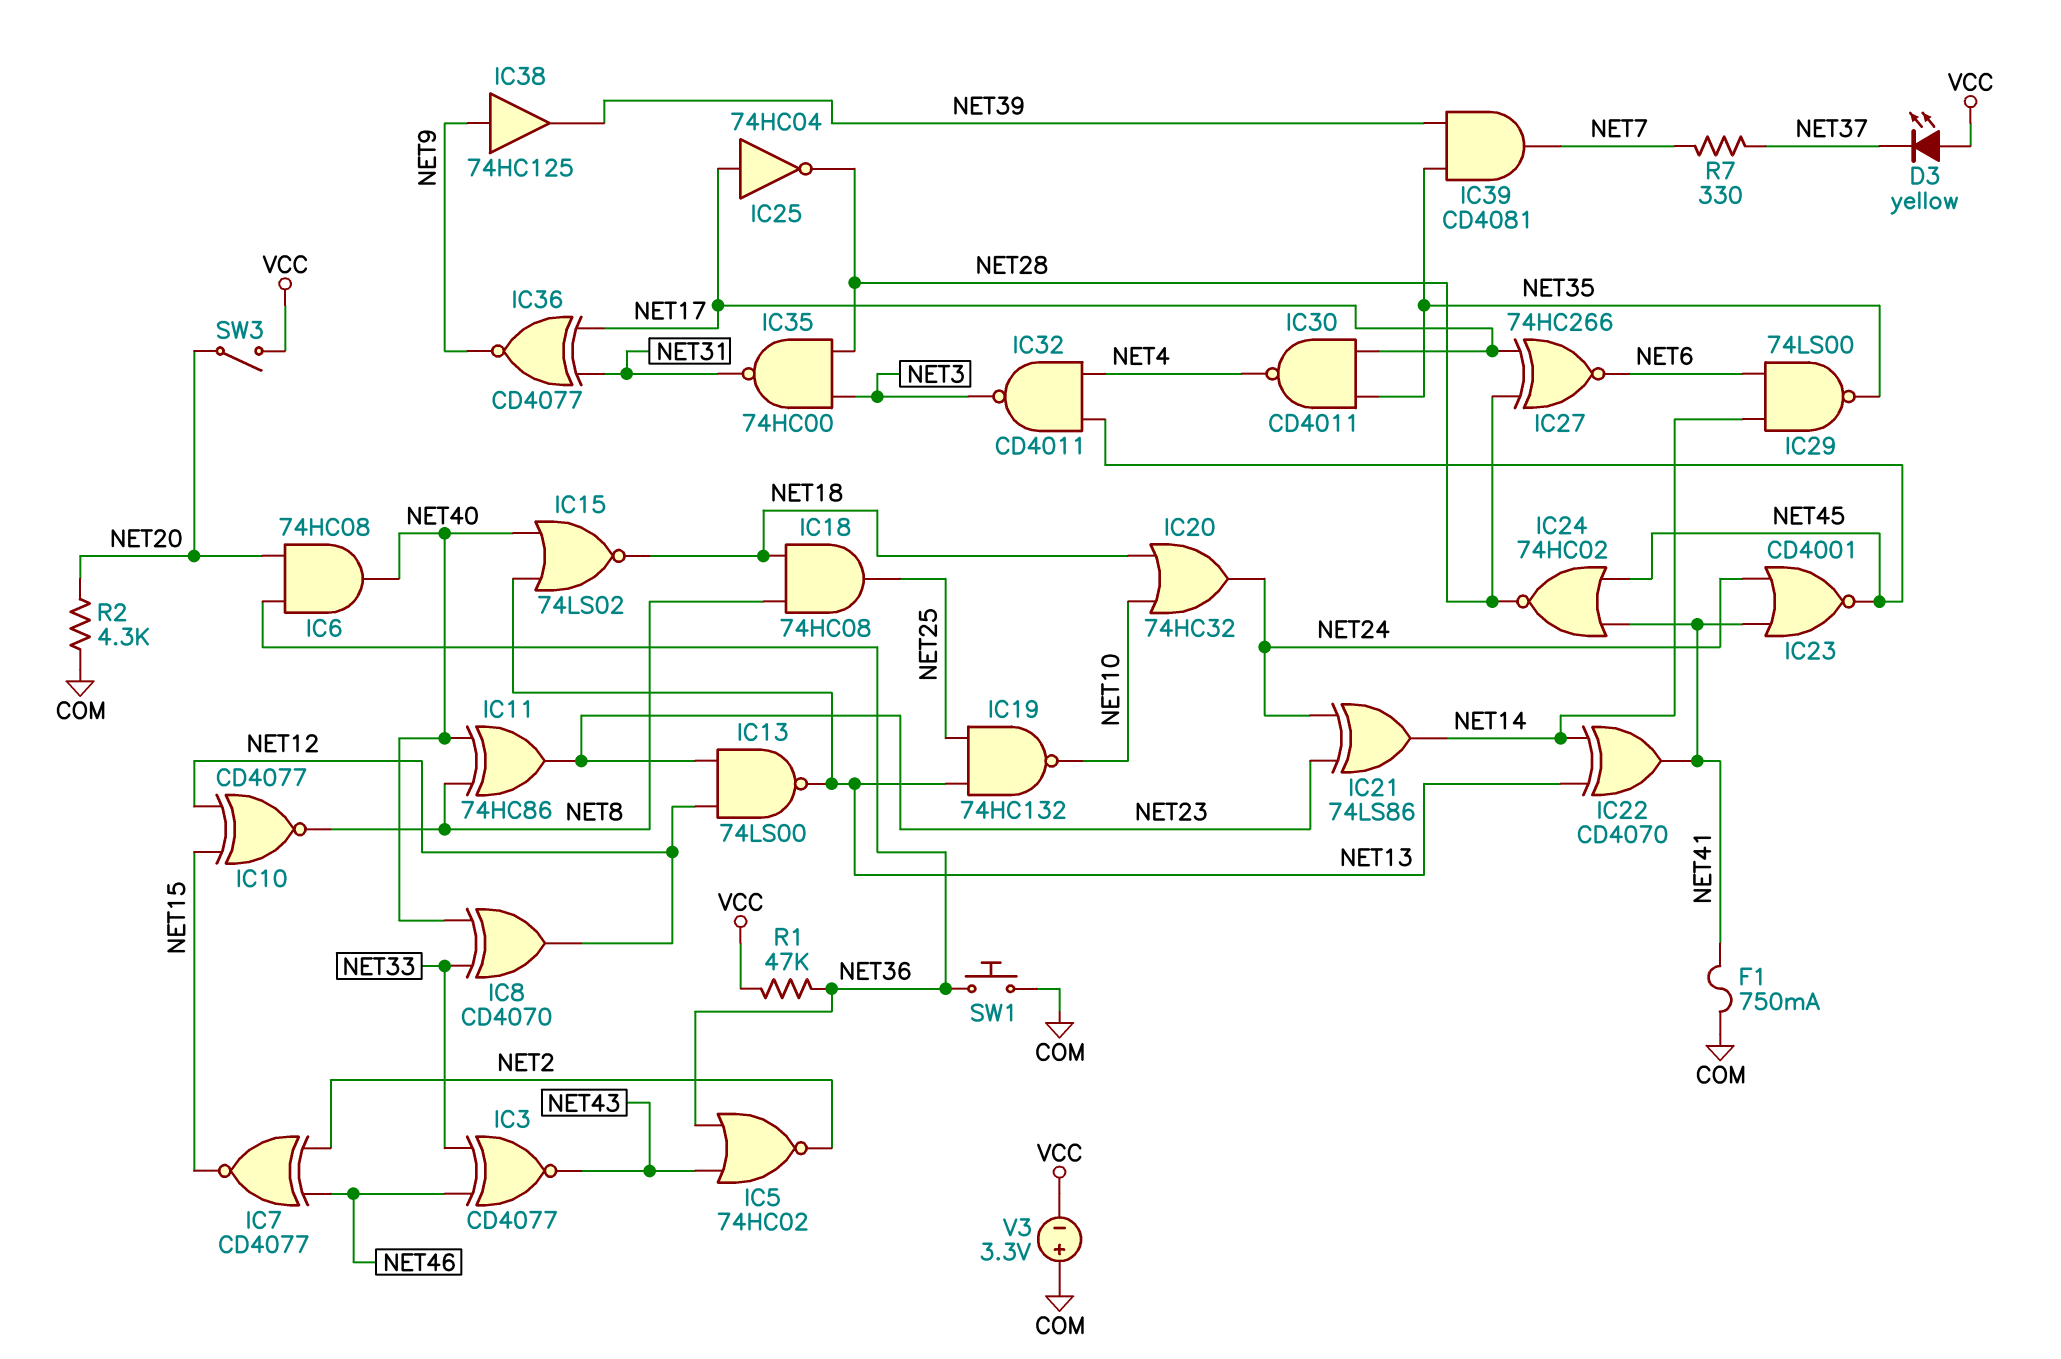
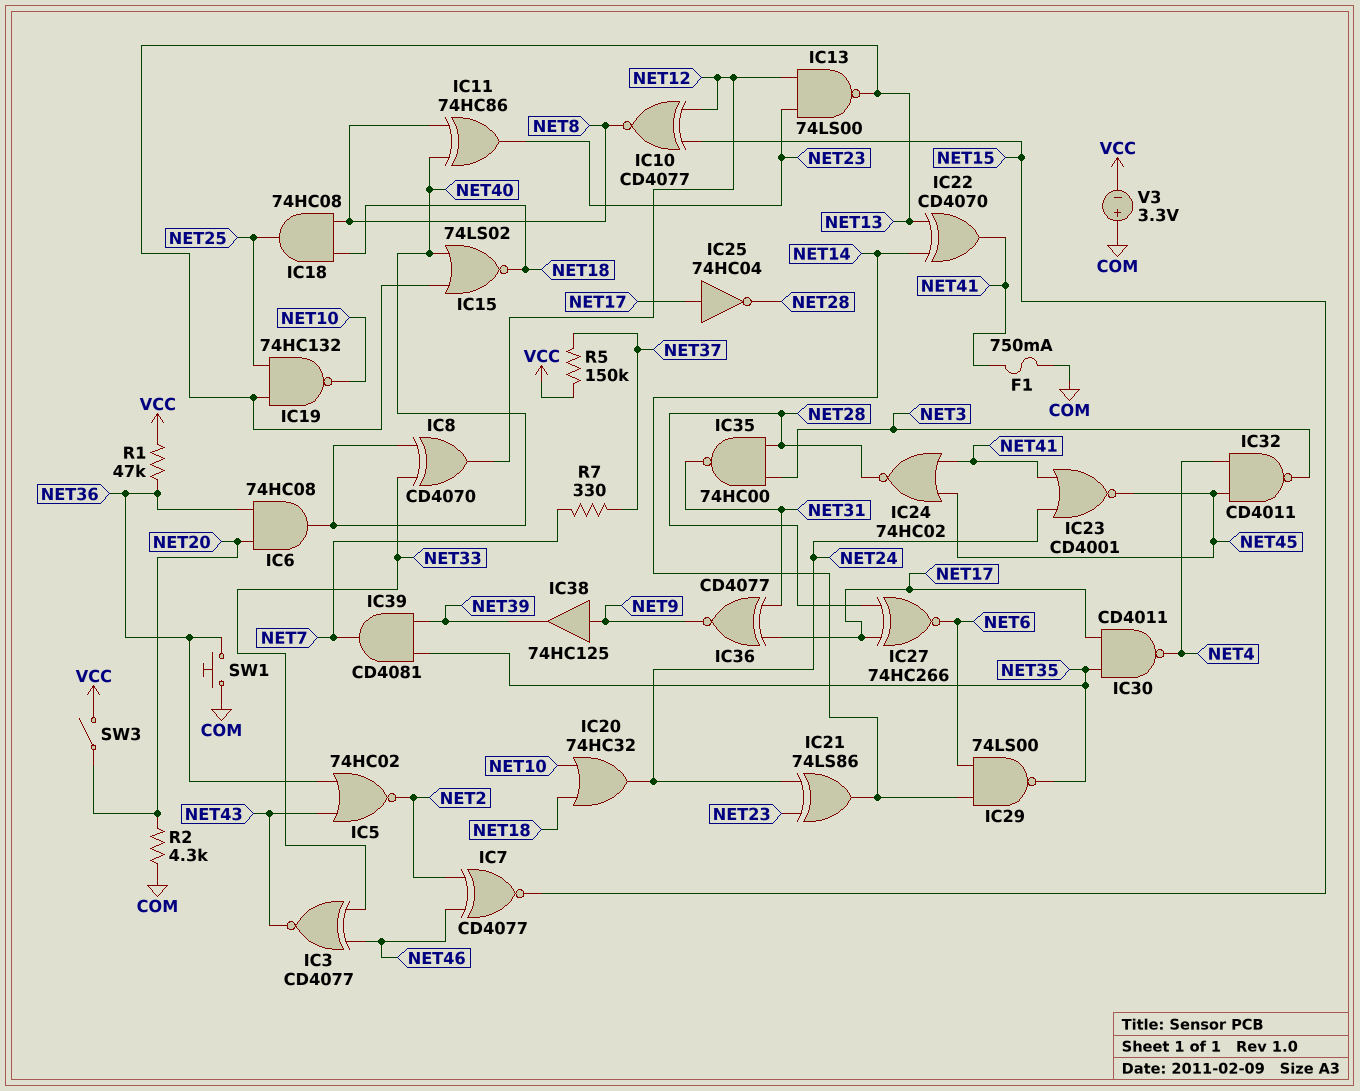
D3: LED yellow (A VCC, K NET37) -> none
R5: none -> 150k (NET37, VCC)

